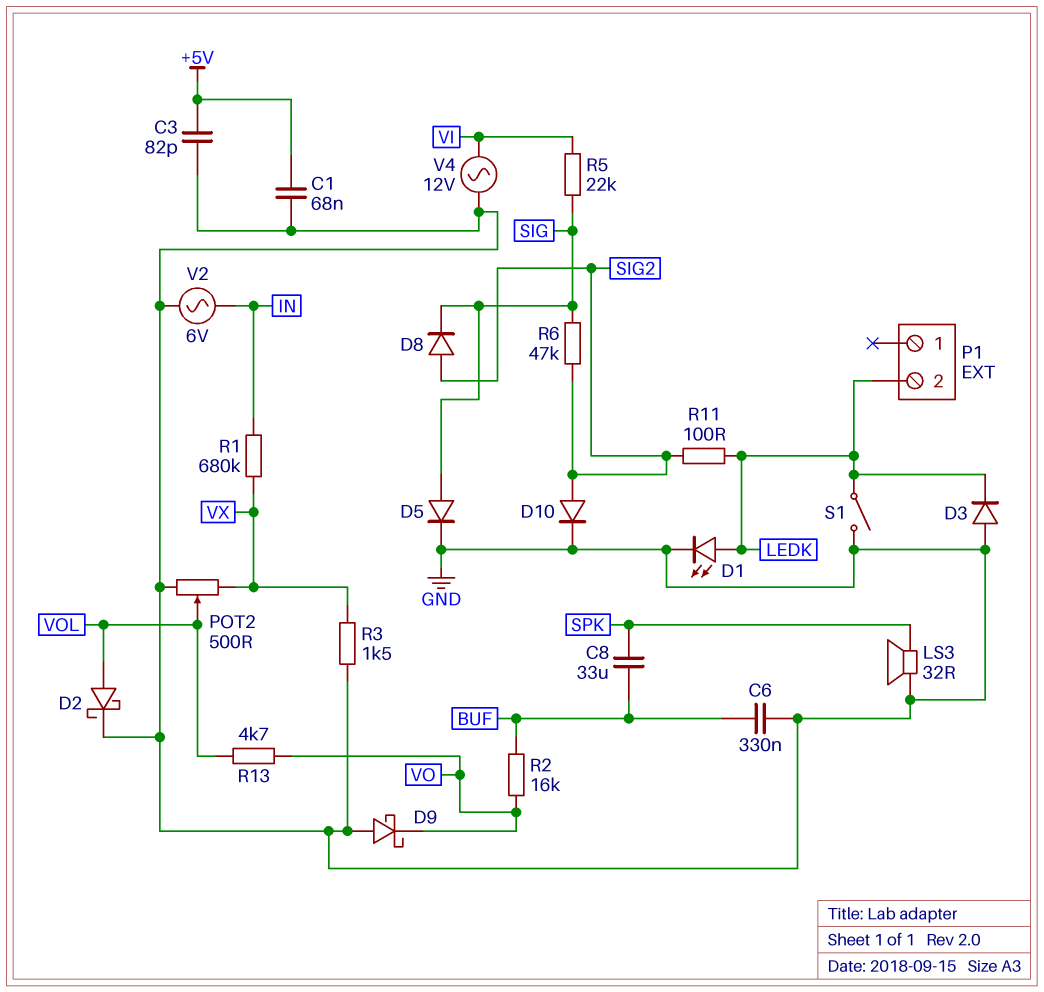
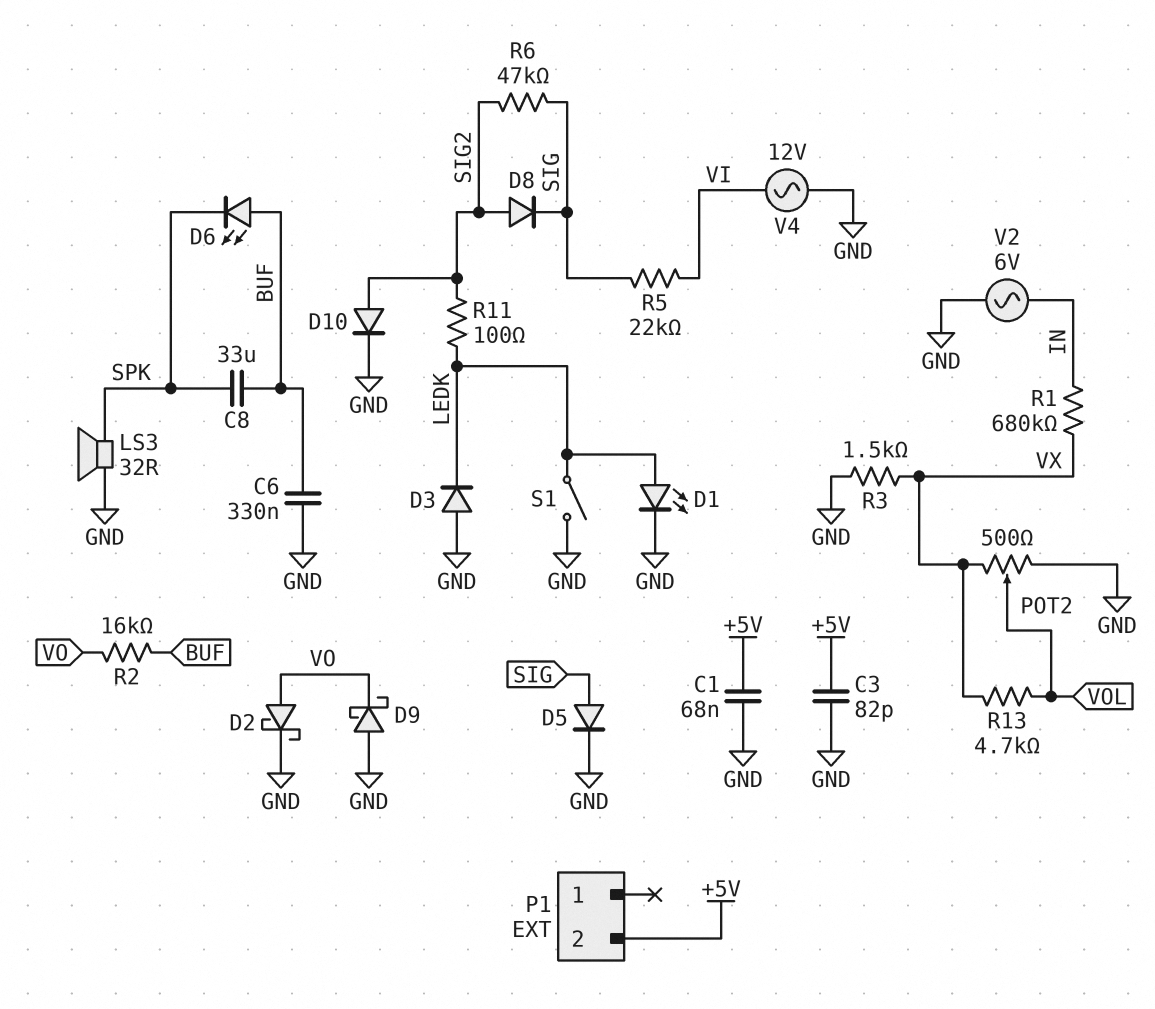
D2: schottky (A VOL, K GND) -> schottky (A VO, K GND)
D6: none -> LED (A BUF, K SPK)
P1 pin 2: LEDK -> +5V
R13: 4.7k (VO, VOL) -> 4.7k (VOL, VX)

